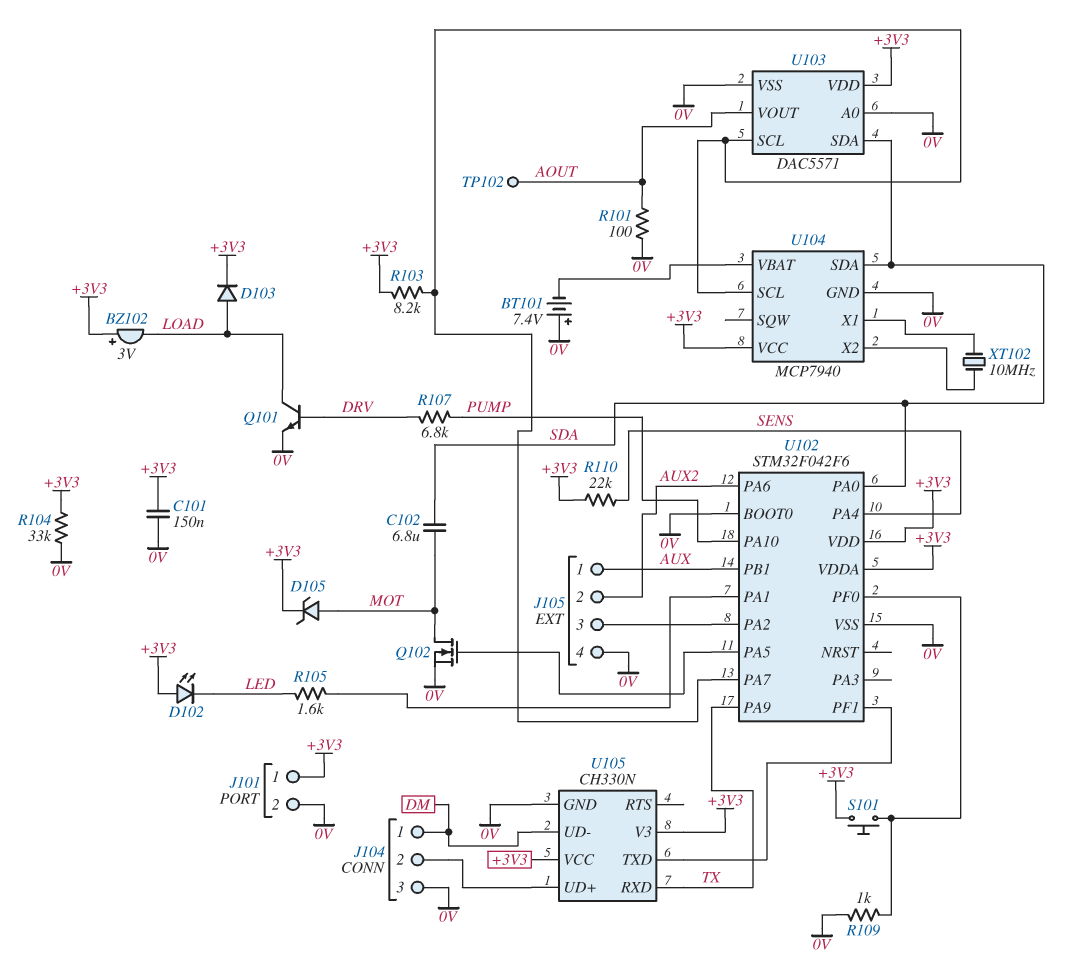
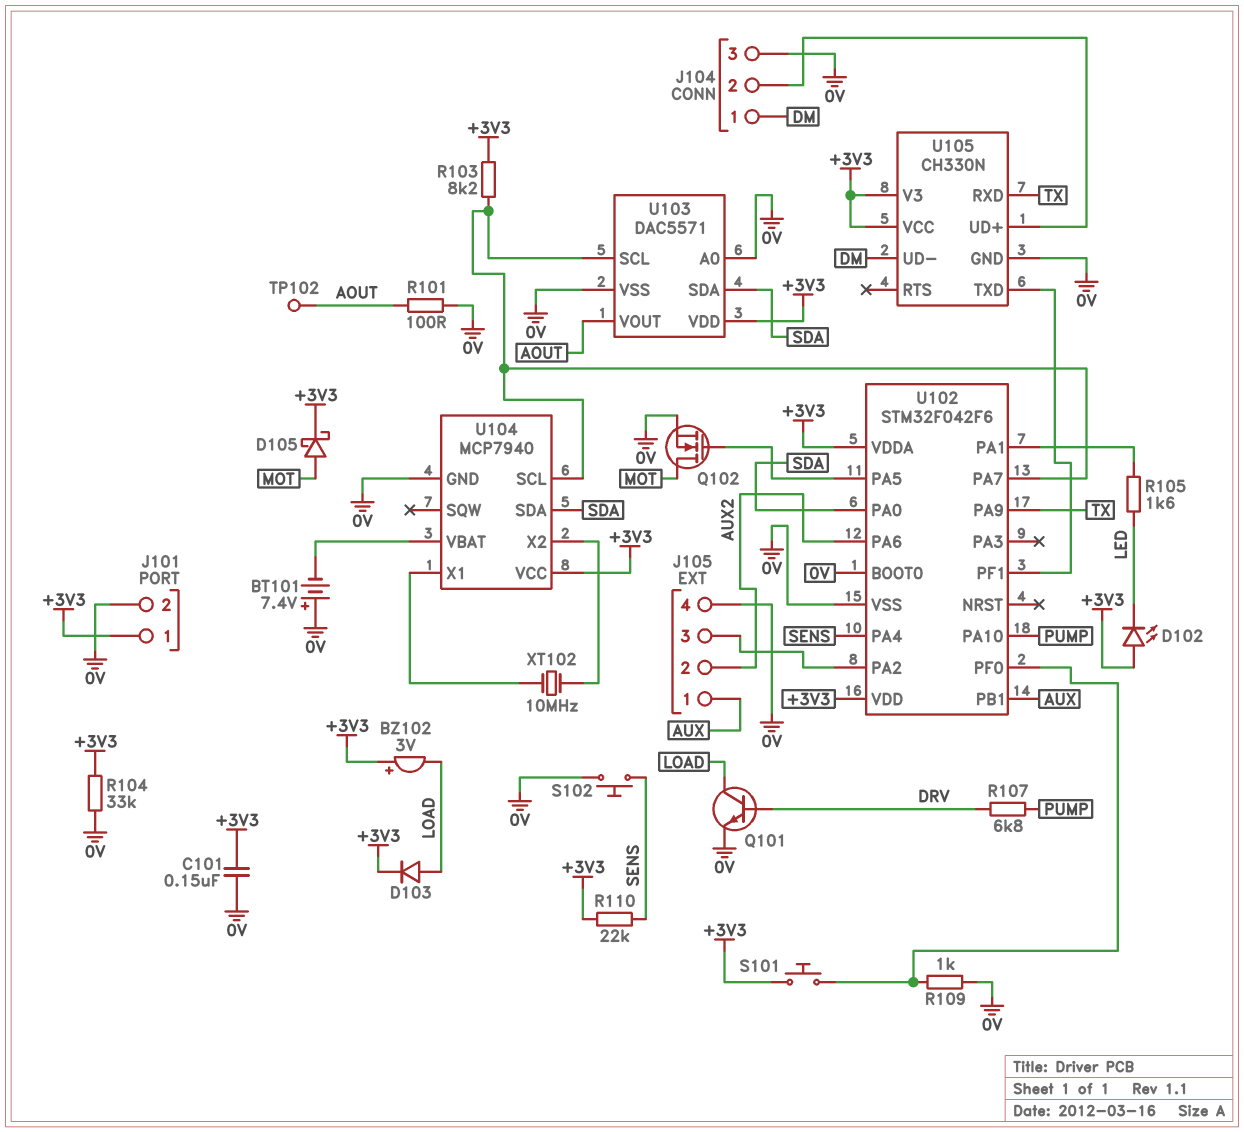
C102: 6.8uF (MOT, SDA) -> none
D105: zener (A MOT, K +3V3) -> schottky (A MOT, K +3V3)
S102: none -> button (0V, SENS)

